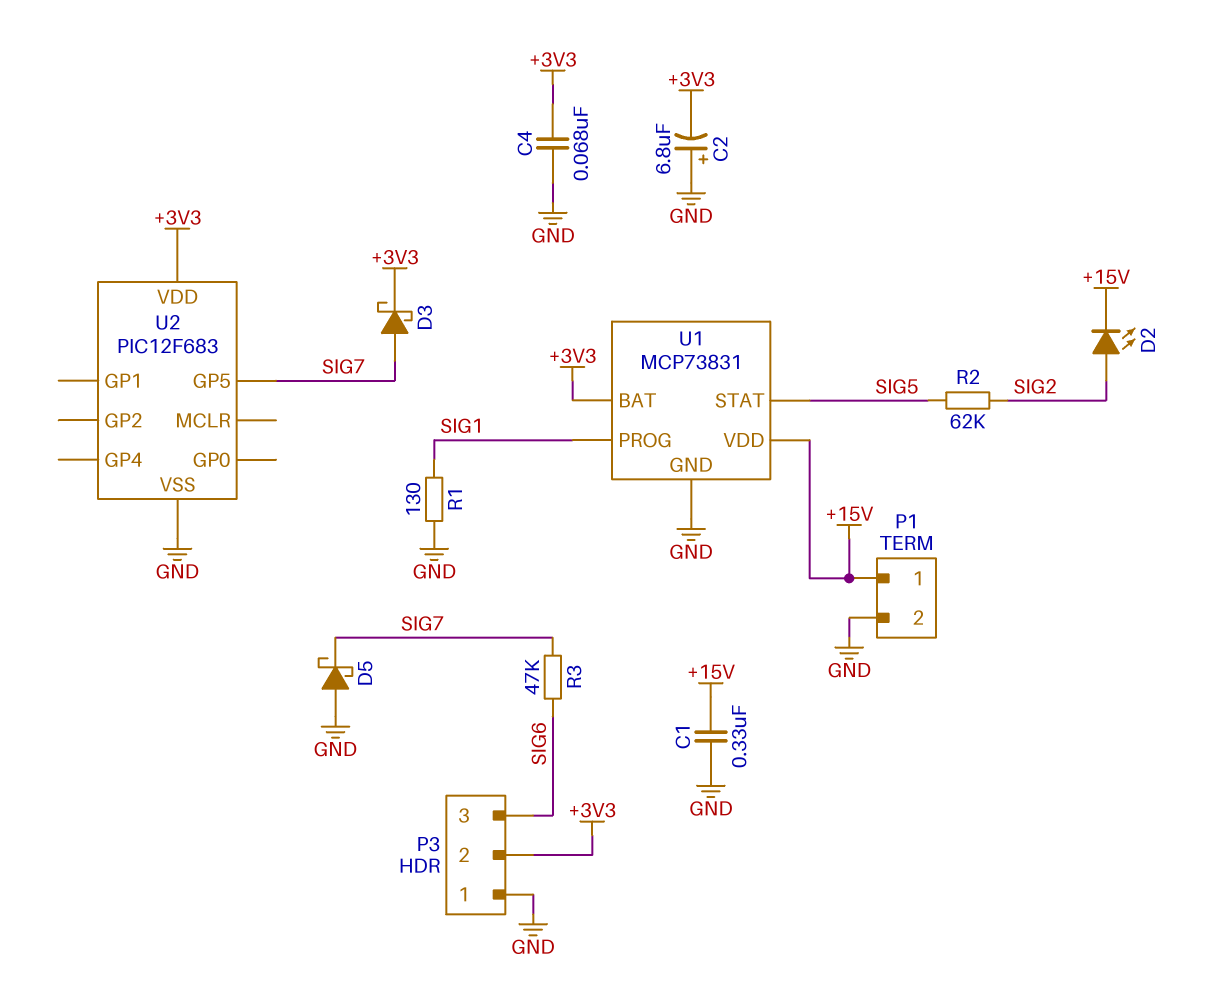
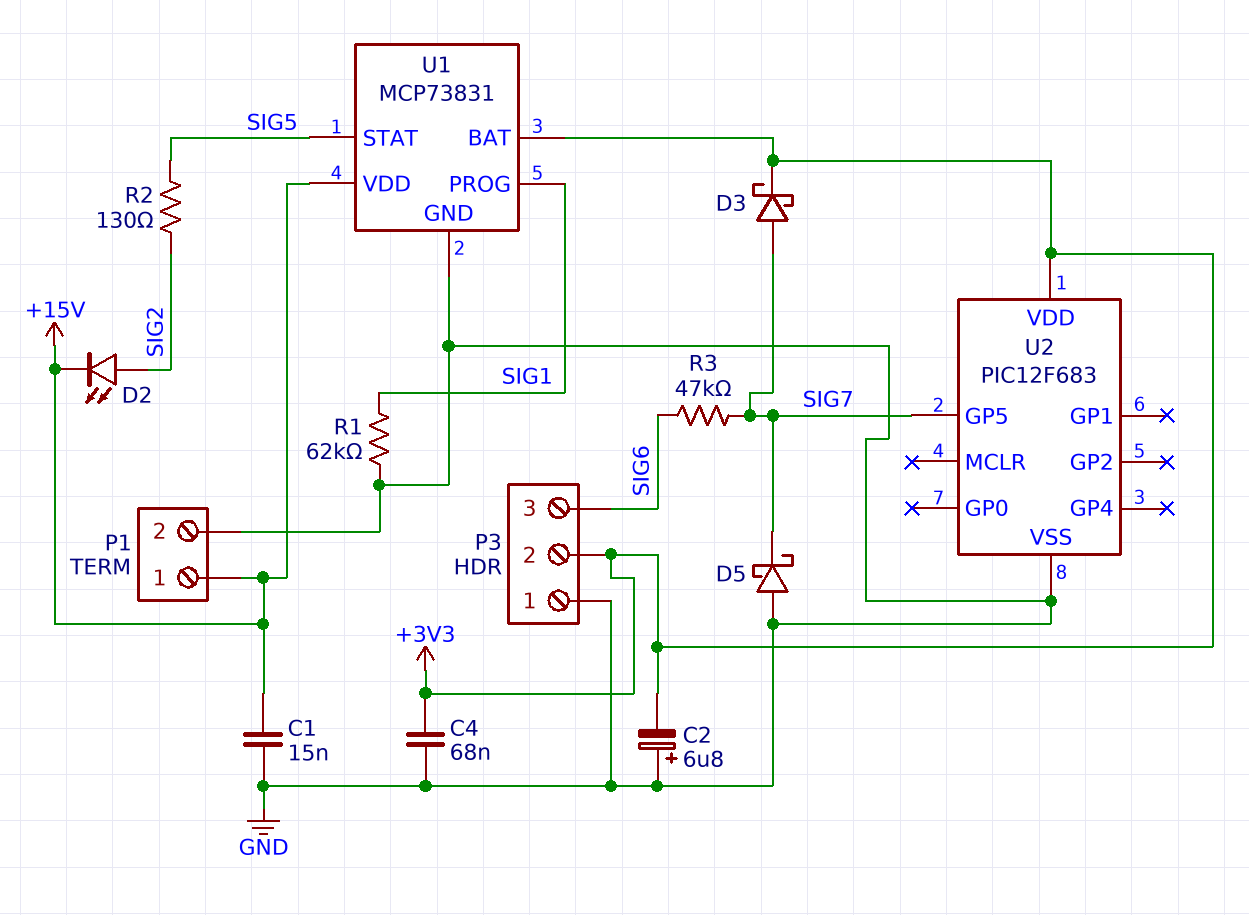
C1: 330nF (+15V, GND) -> 15nF (+15V, GND)
R1: 130 (GND, SIG1) -> 62k (GND, SIG1)
R2: 62k (SIG2, SIG5) -> 130 (SIG2, SIG5)

